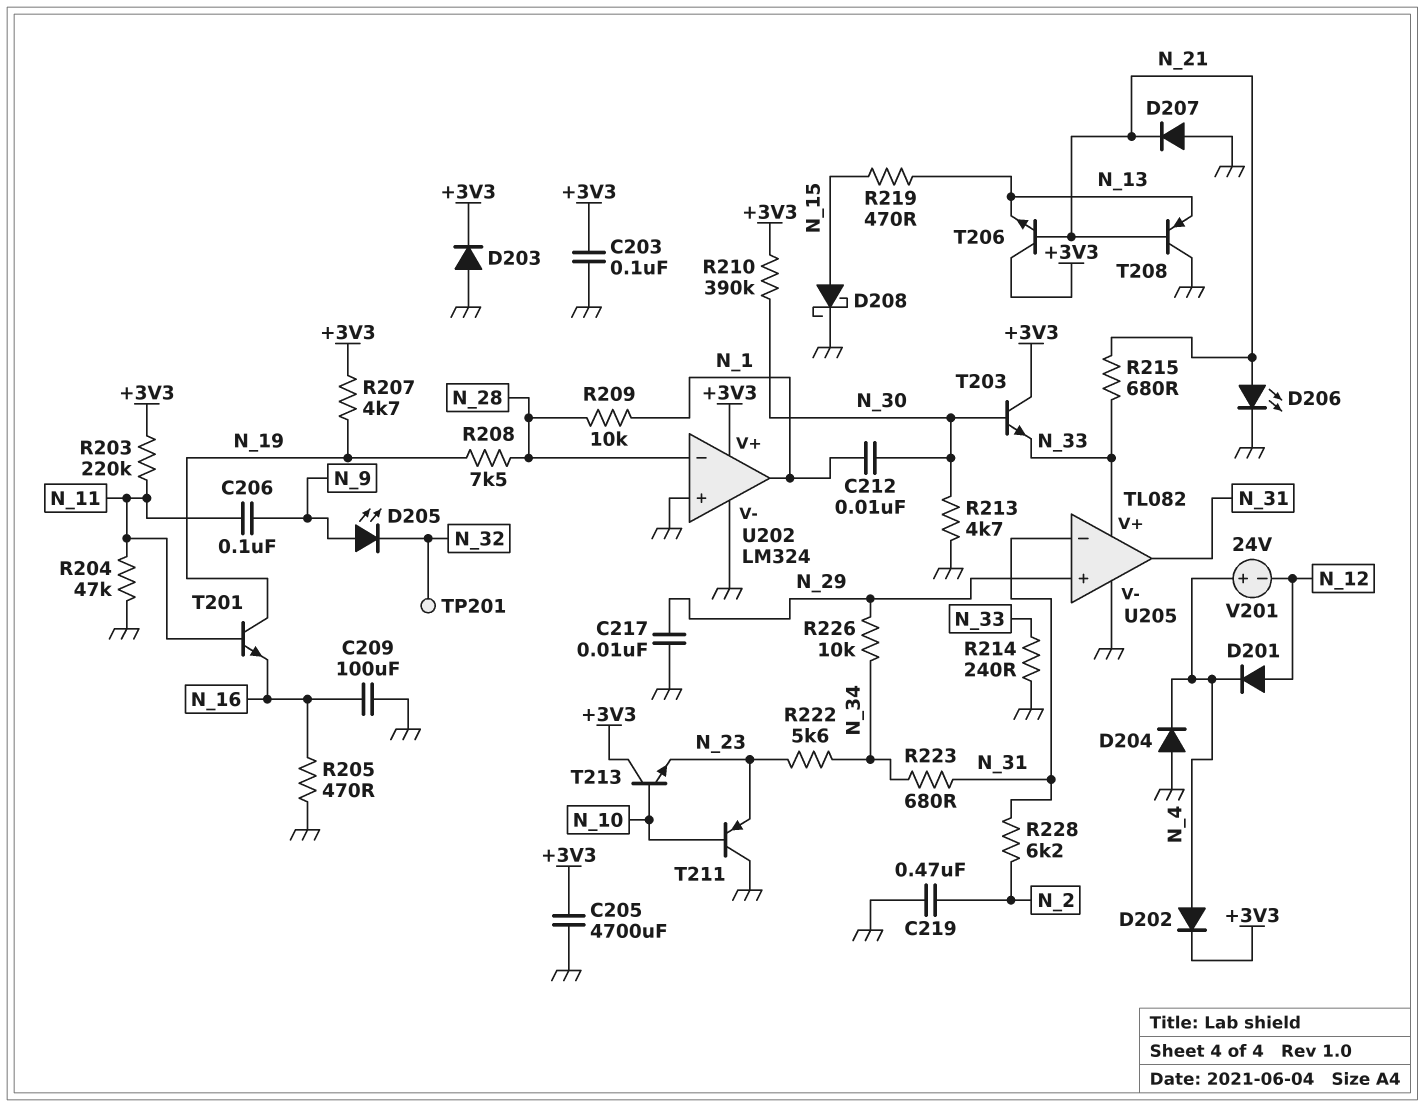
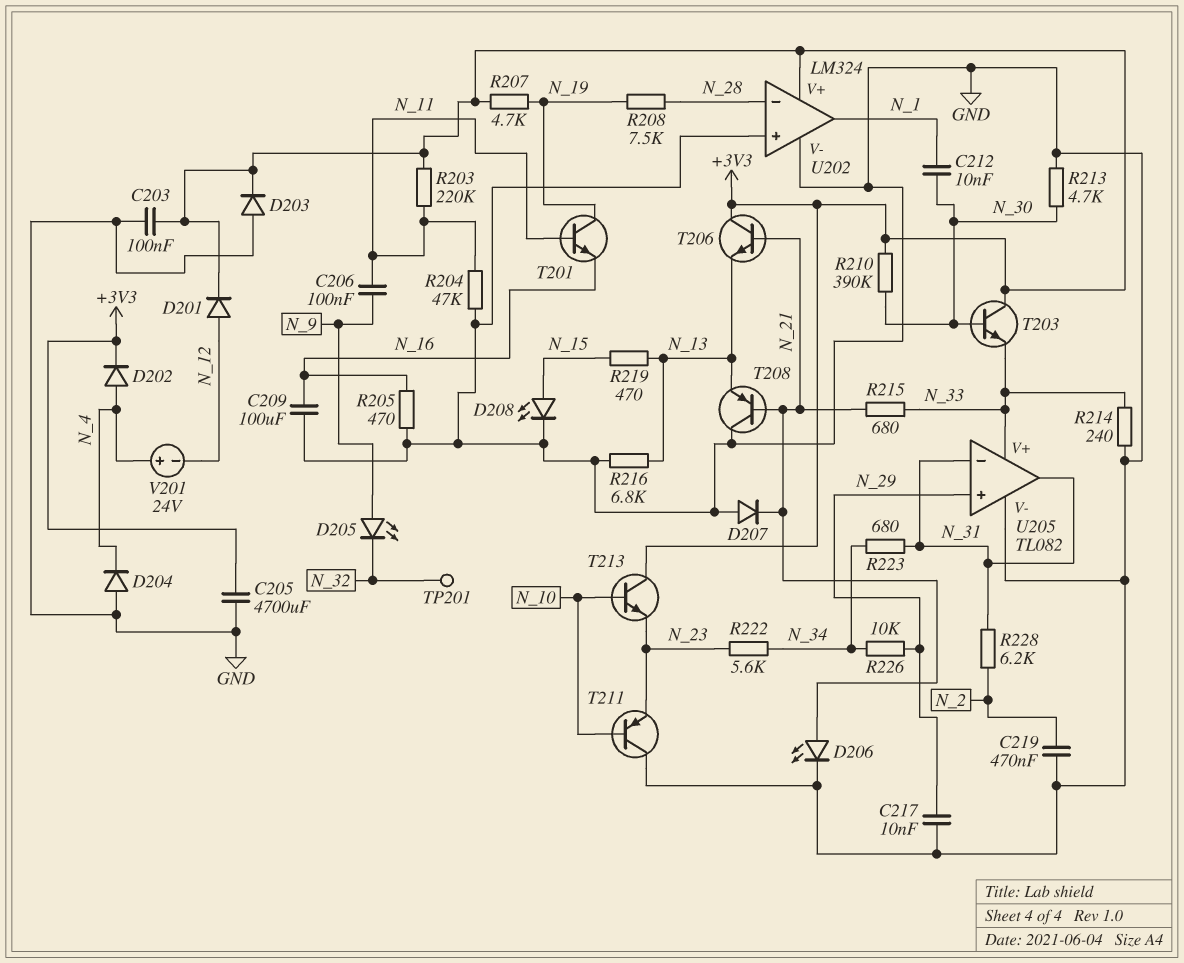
D201: diode (A N_12, K N_4) -> diode (A N_12, K +3V3)
D208: schottky (A N_15, K GND) -> LED (A N_15, K GND)
R209: 10k (N_1, N_28) -> none
R216: none -> 6.8k (GND, N_13)

